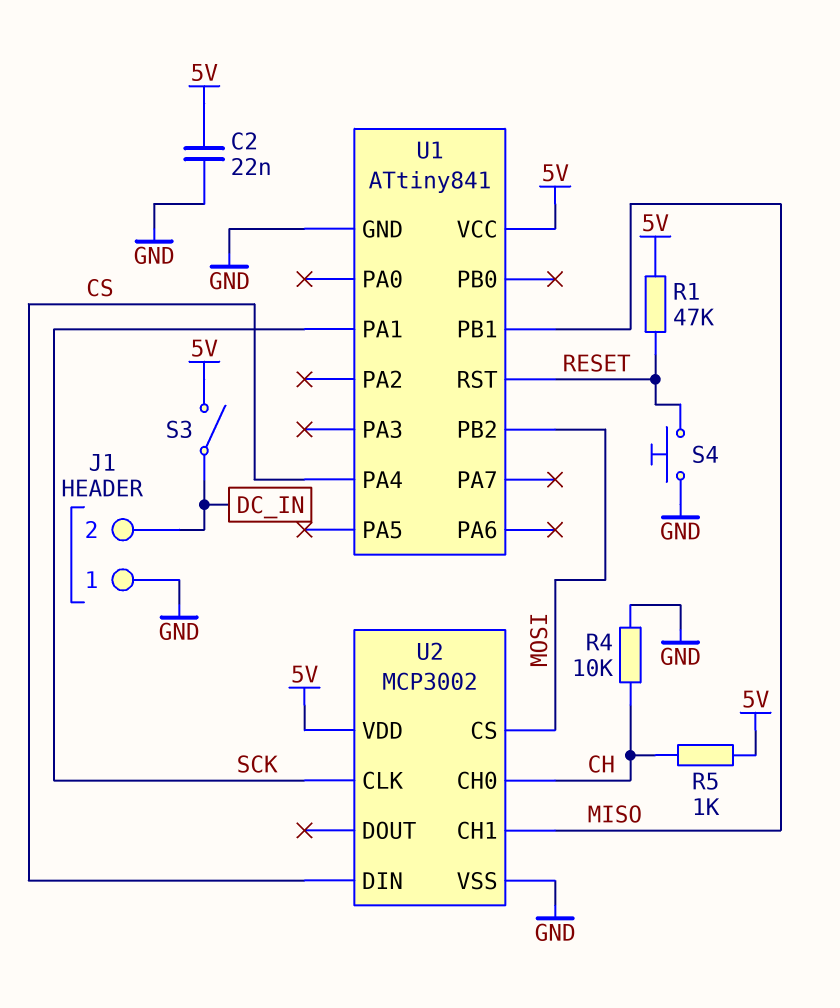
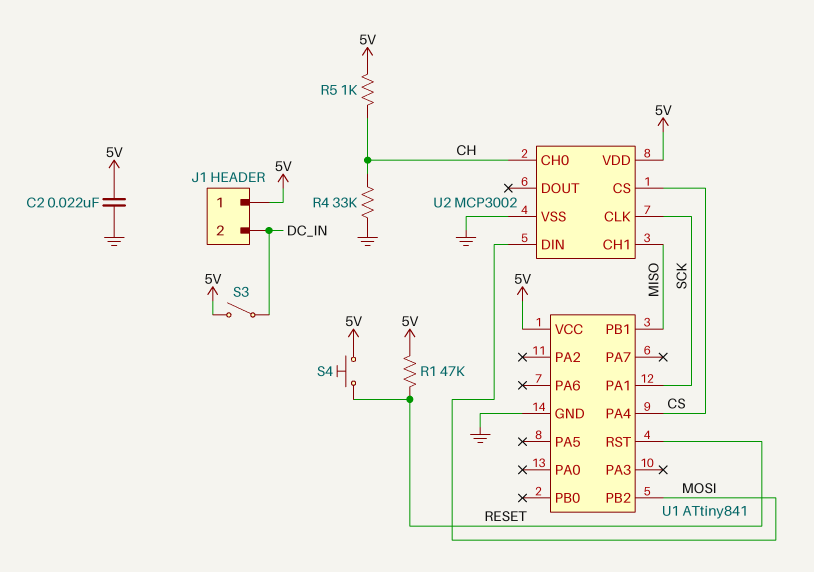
J1 pin 1: GND -> 5V
R4: 10k (CH, GND) -> 33k (CH, GND)
S4: button (GND, RESET) -> button (5V, RESET)
U2 pin CS: MOSI -> CS
U2 pin DIN: CS -> MOSI

